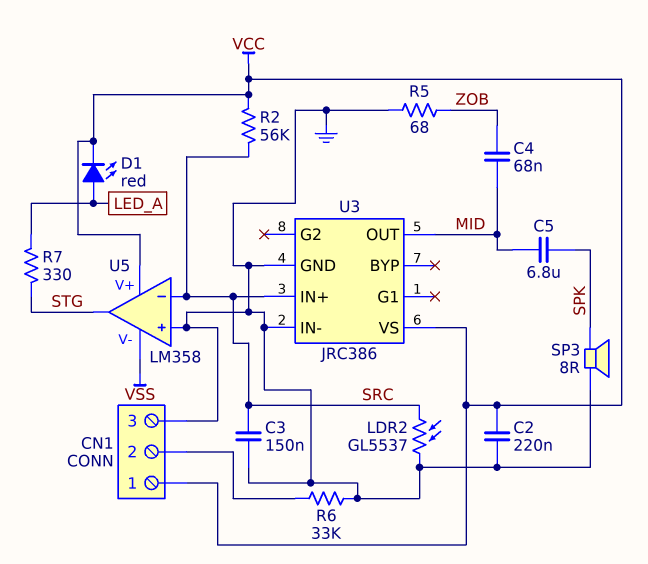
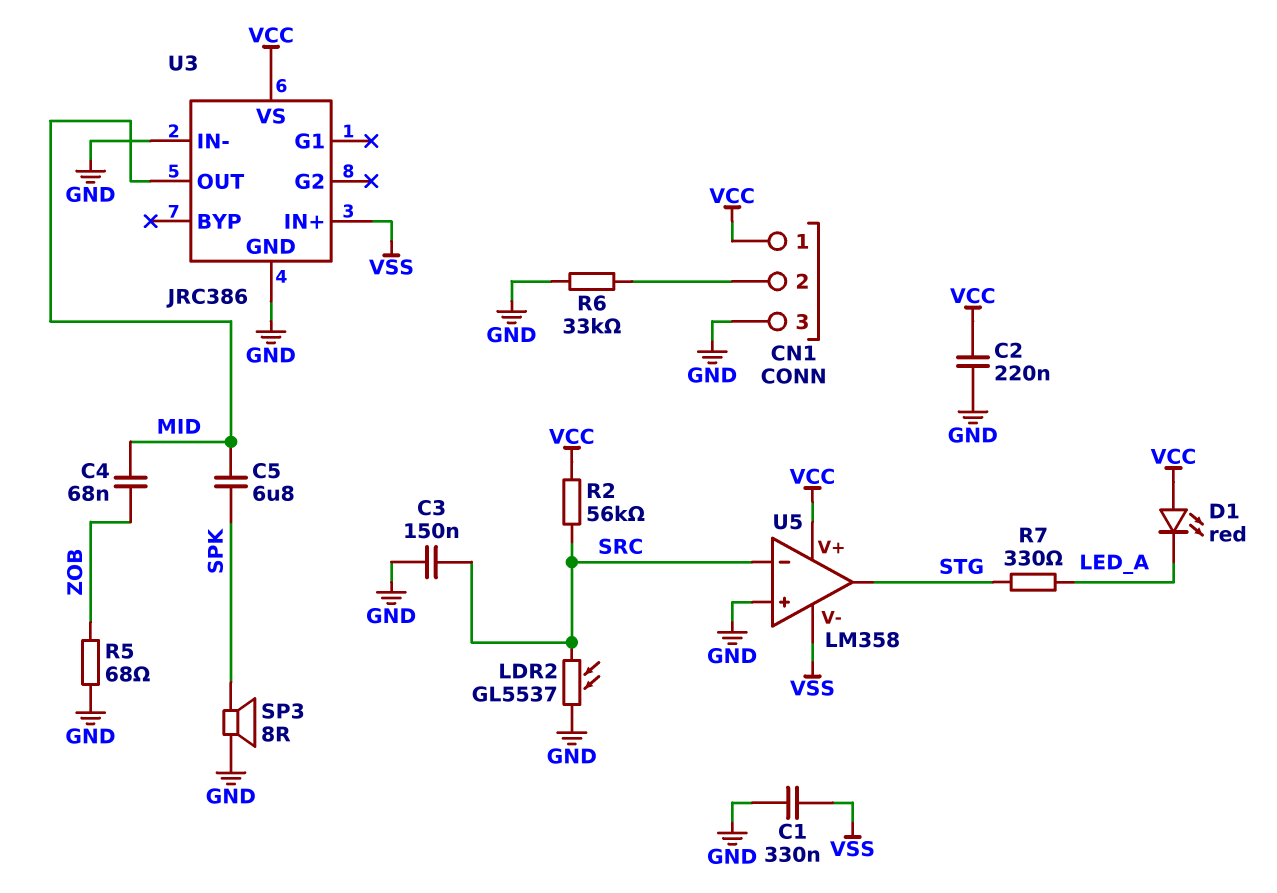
C1: none -> 330nF (GND, VSS)
D1: LED red (A LED_A, K VCC) -> LED red (A VCC, K LED_A)
U3 pin IN+: SRC -> VSS

